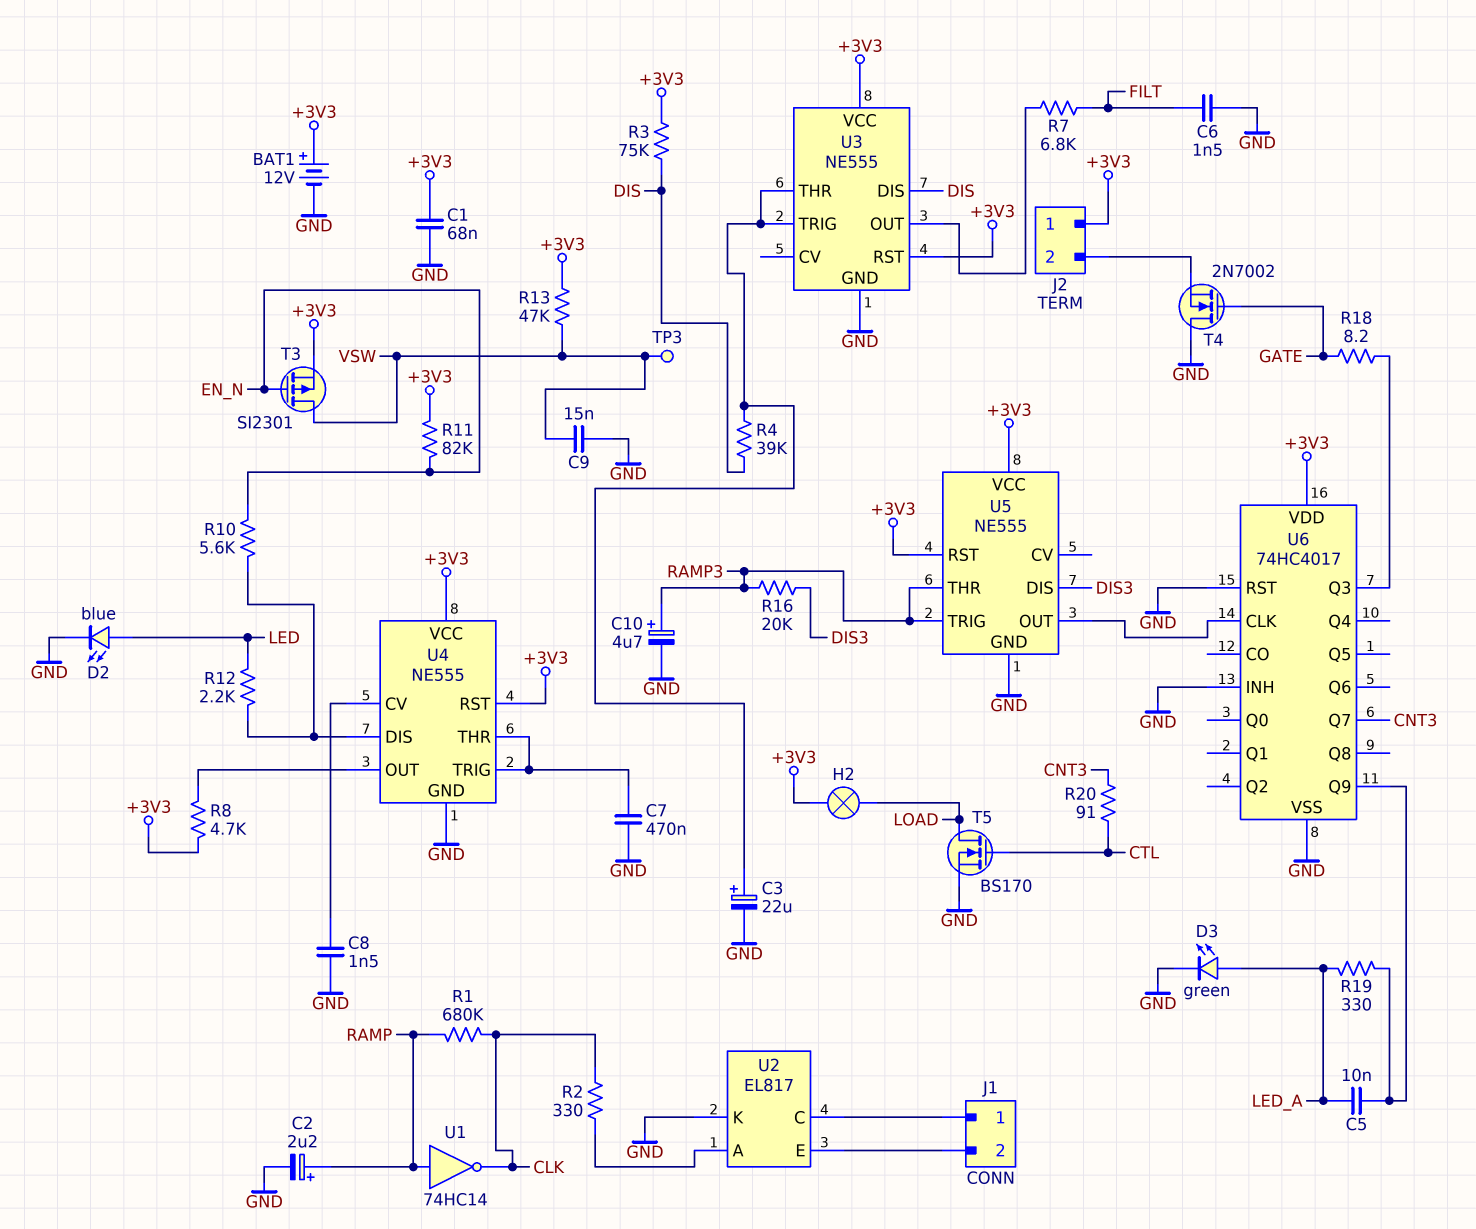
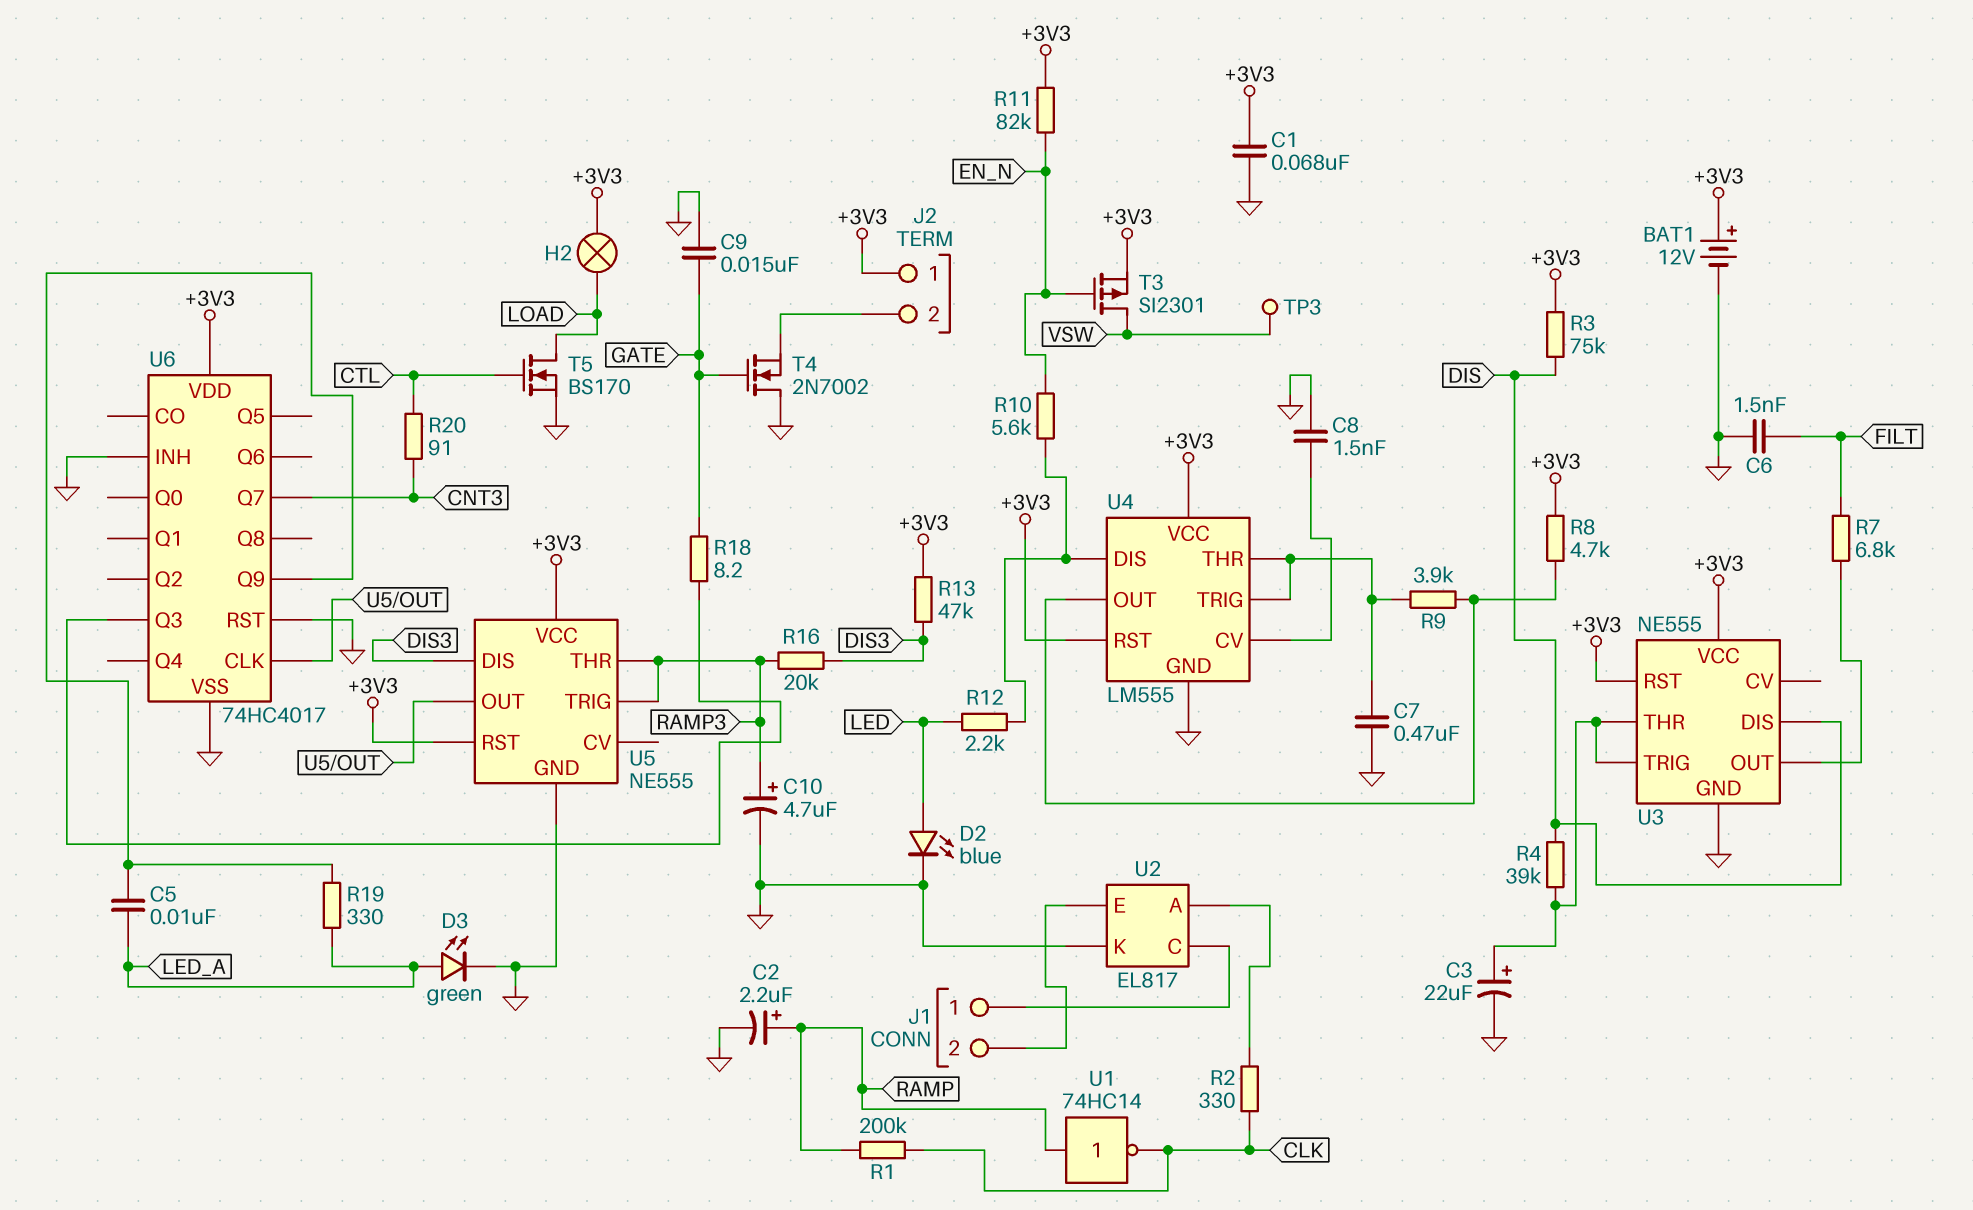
C9: 15nF (GND, VSW) -> 15nF (GATE, GND)
R1: 680k (CLK, RAMP) -> 200k (CLK, RAMP)
R9: none -> 3.9k (U4/OUT, U4/THR)
R13: 47k (+3V3, VSW) -> 47k (+3V3, DIS3)
U4: NE555 -> LM555

